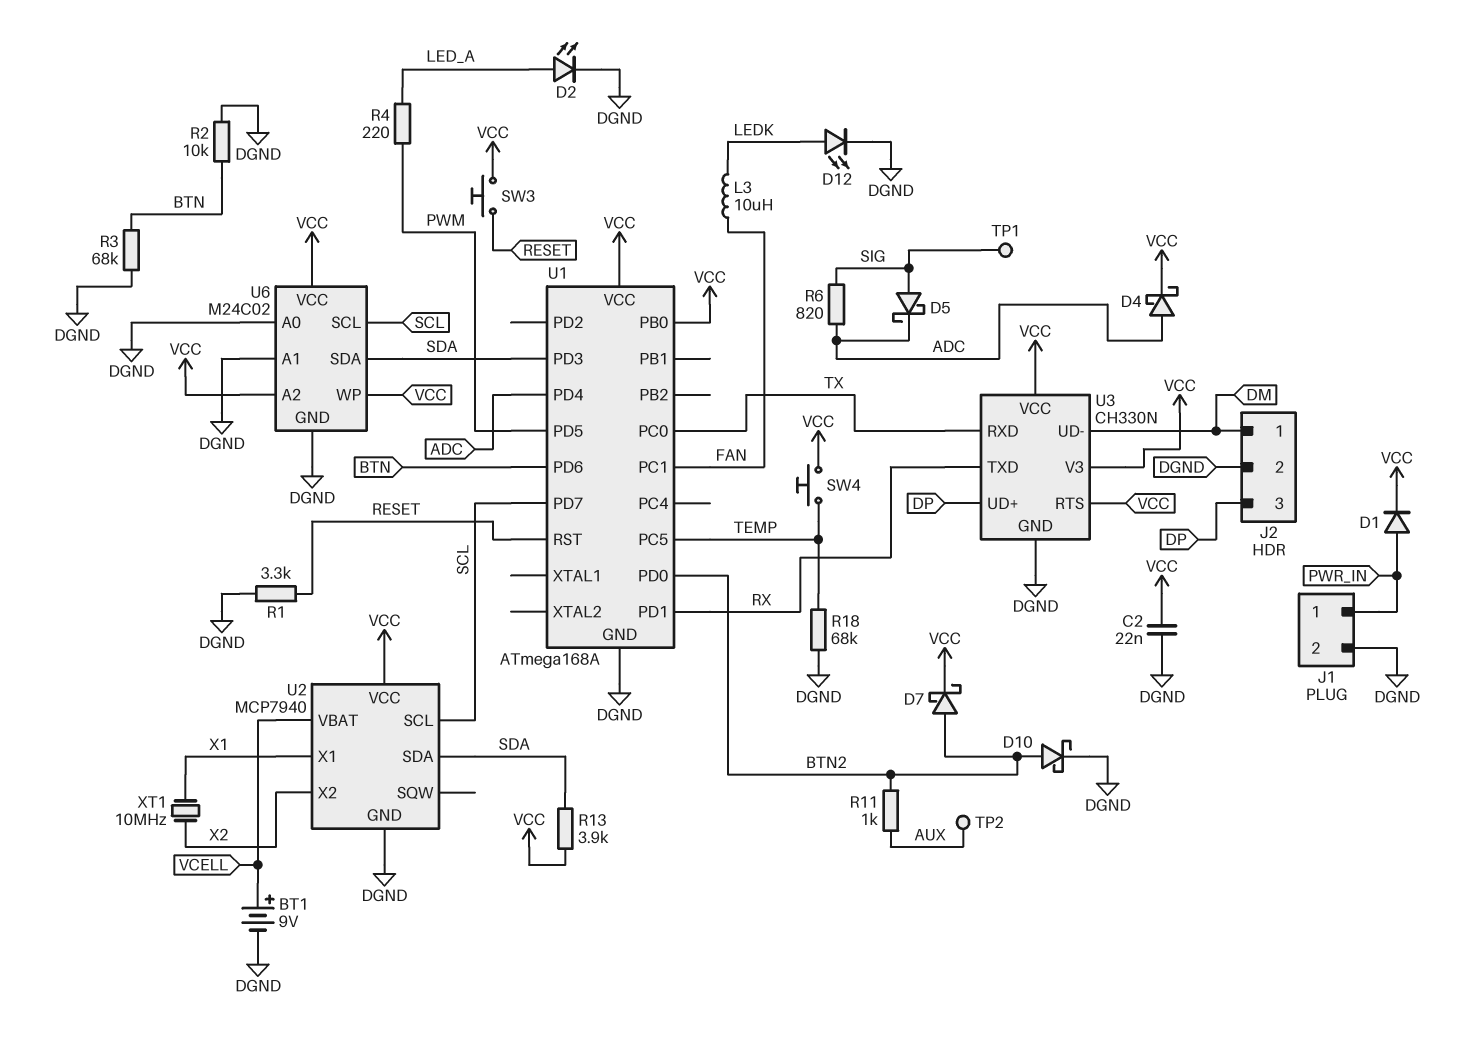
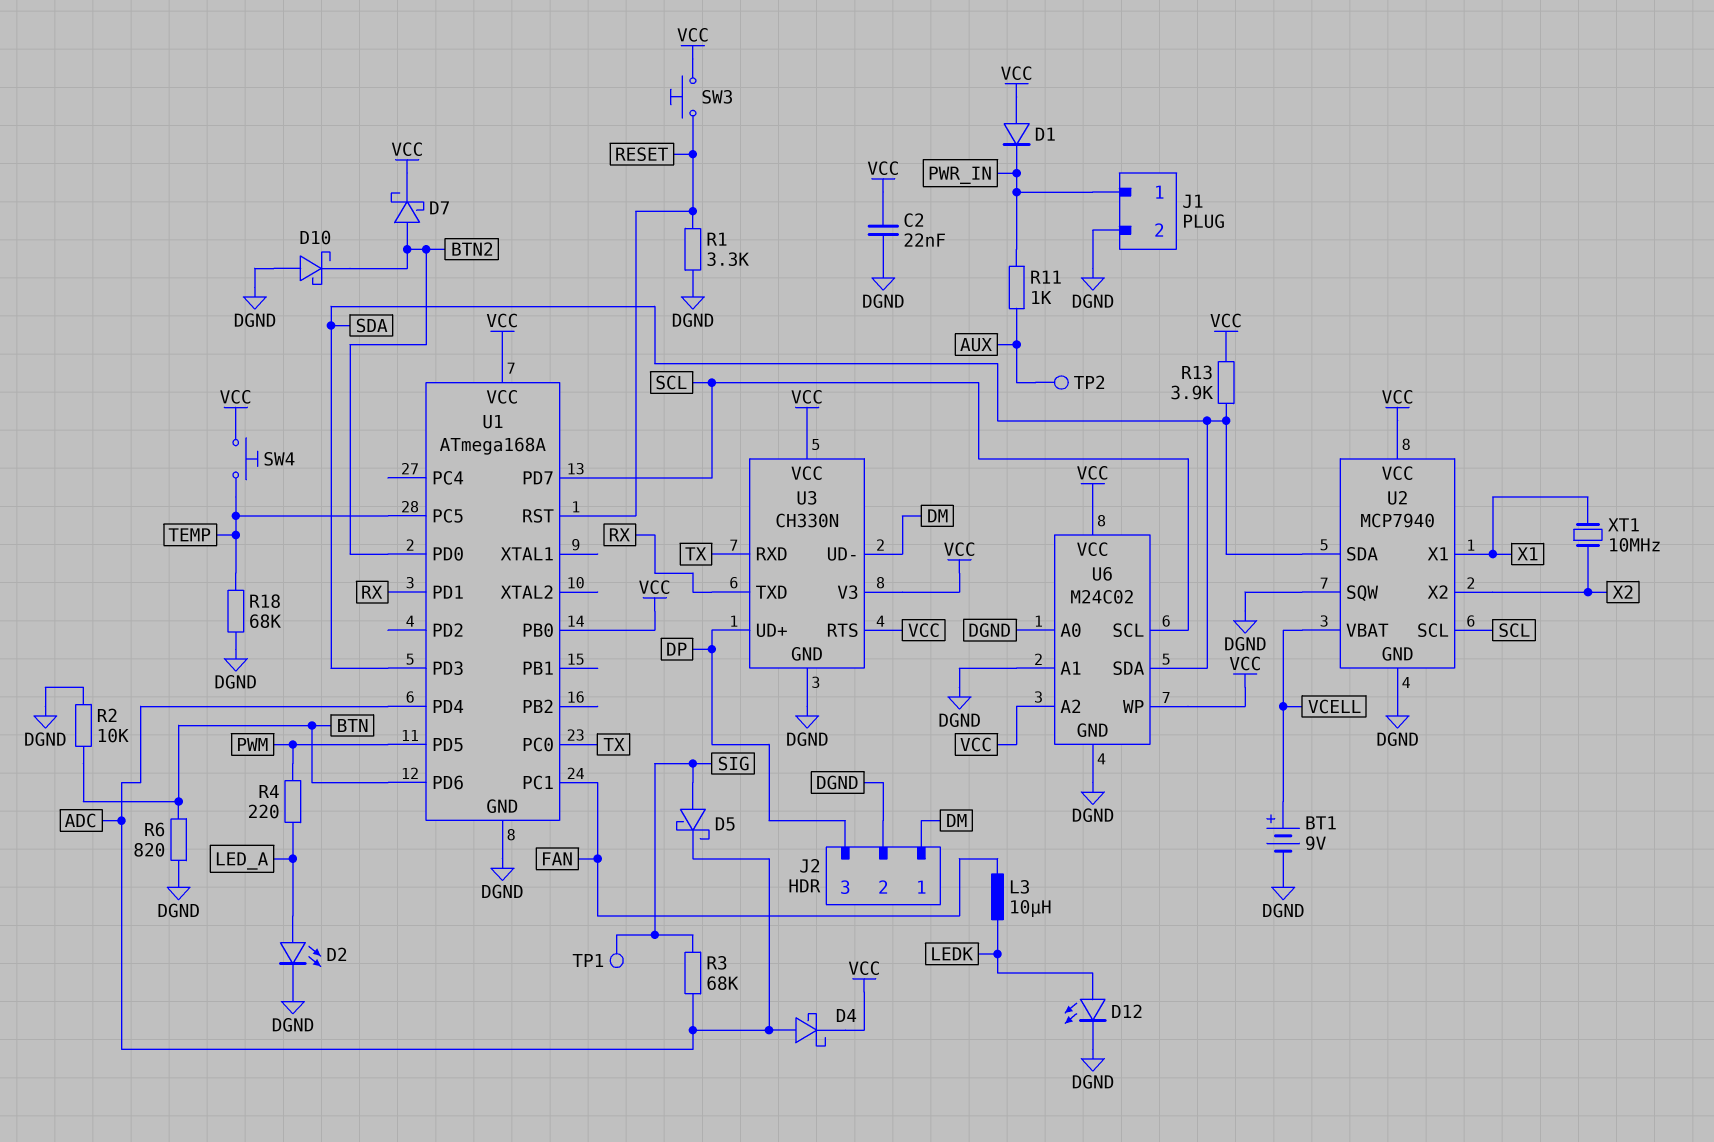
D1: diode (A PWR_IN, K VCC) -> diode (A VCC, K PWR_IN)
D10: schottky (A BTN2, K DGND) -> schottky (A DGND, K BTN2)
R3: 68k (BTN, DGND) -> 68k (ADC, SIG)
R6: 820 (ADC, SIG) -> 820 (BTN, DGND)
R11: 1k (AUX, BTN2) -> 1k (AUX, PWR_IN)
U2 pin SQW: none -> DGND

